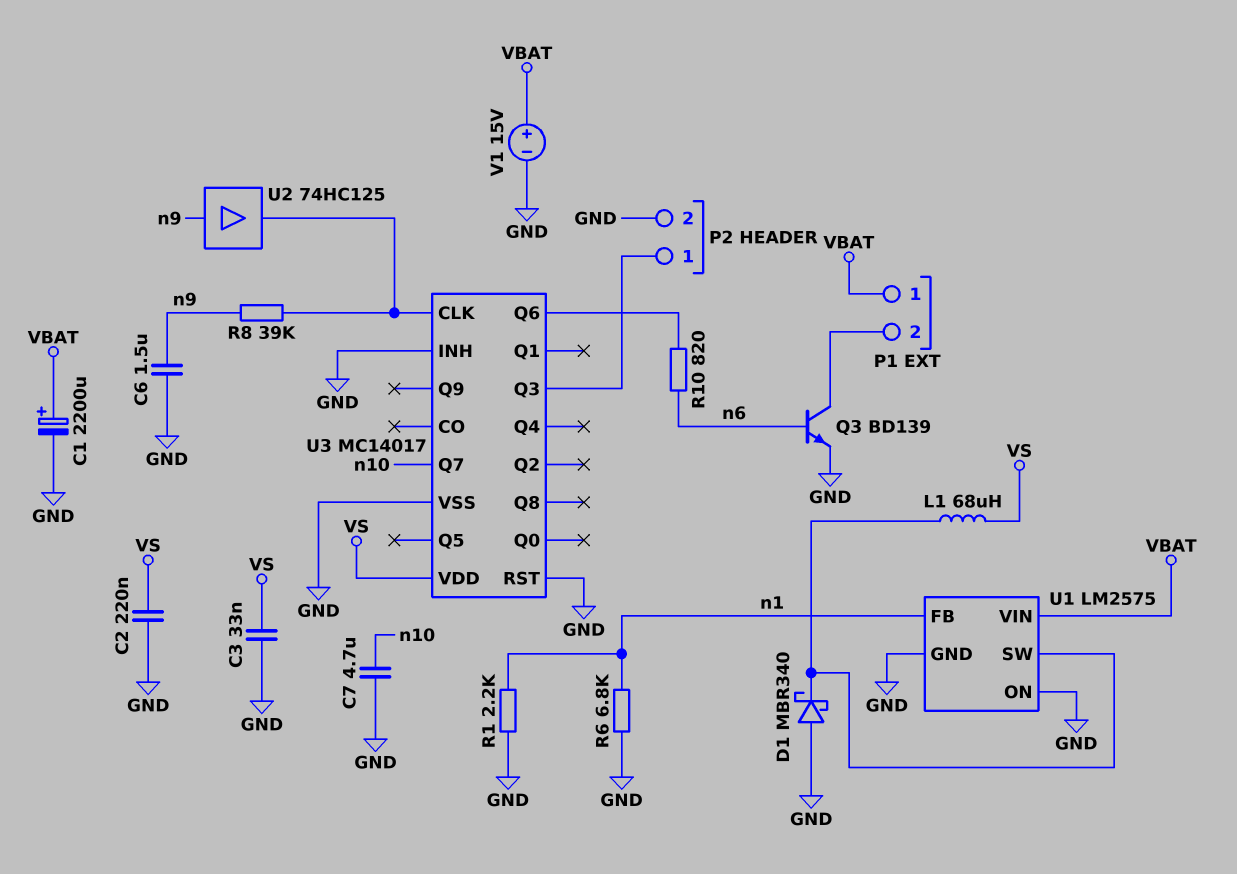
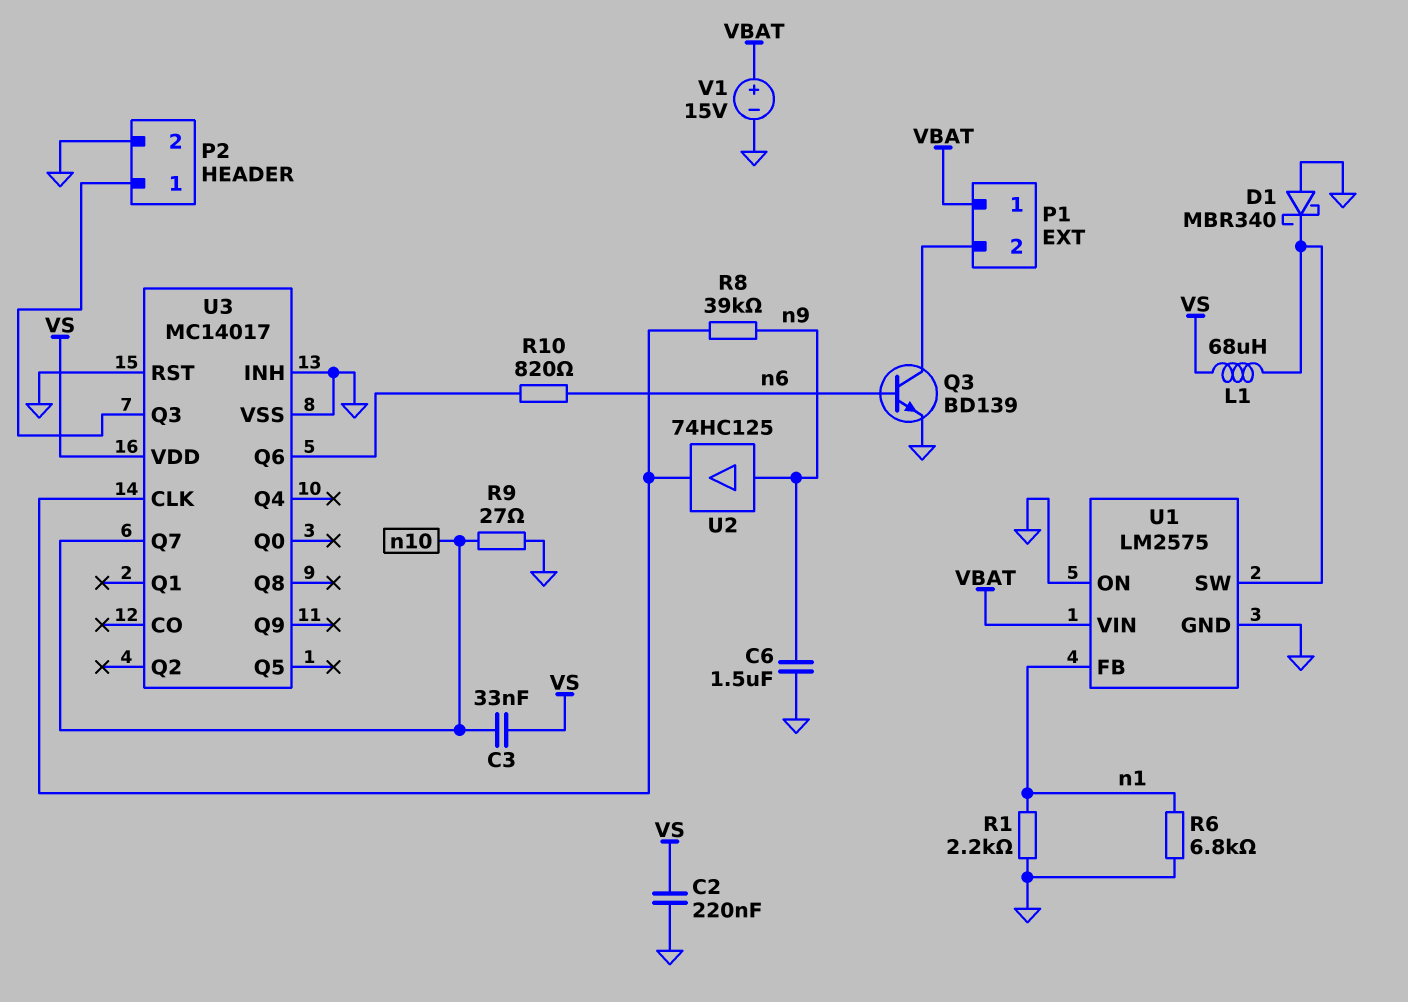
C1: 2200uF (plus VBAT, minus GND) -> none
C3: 33nF (GND, VS) -> 33nF (VS, n10)
C7: 4.7uF (GND, n10) -> none
R9: none -> 27 (GND, n10)

